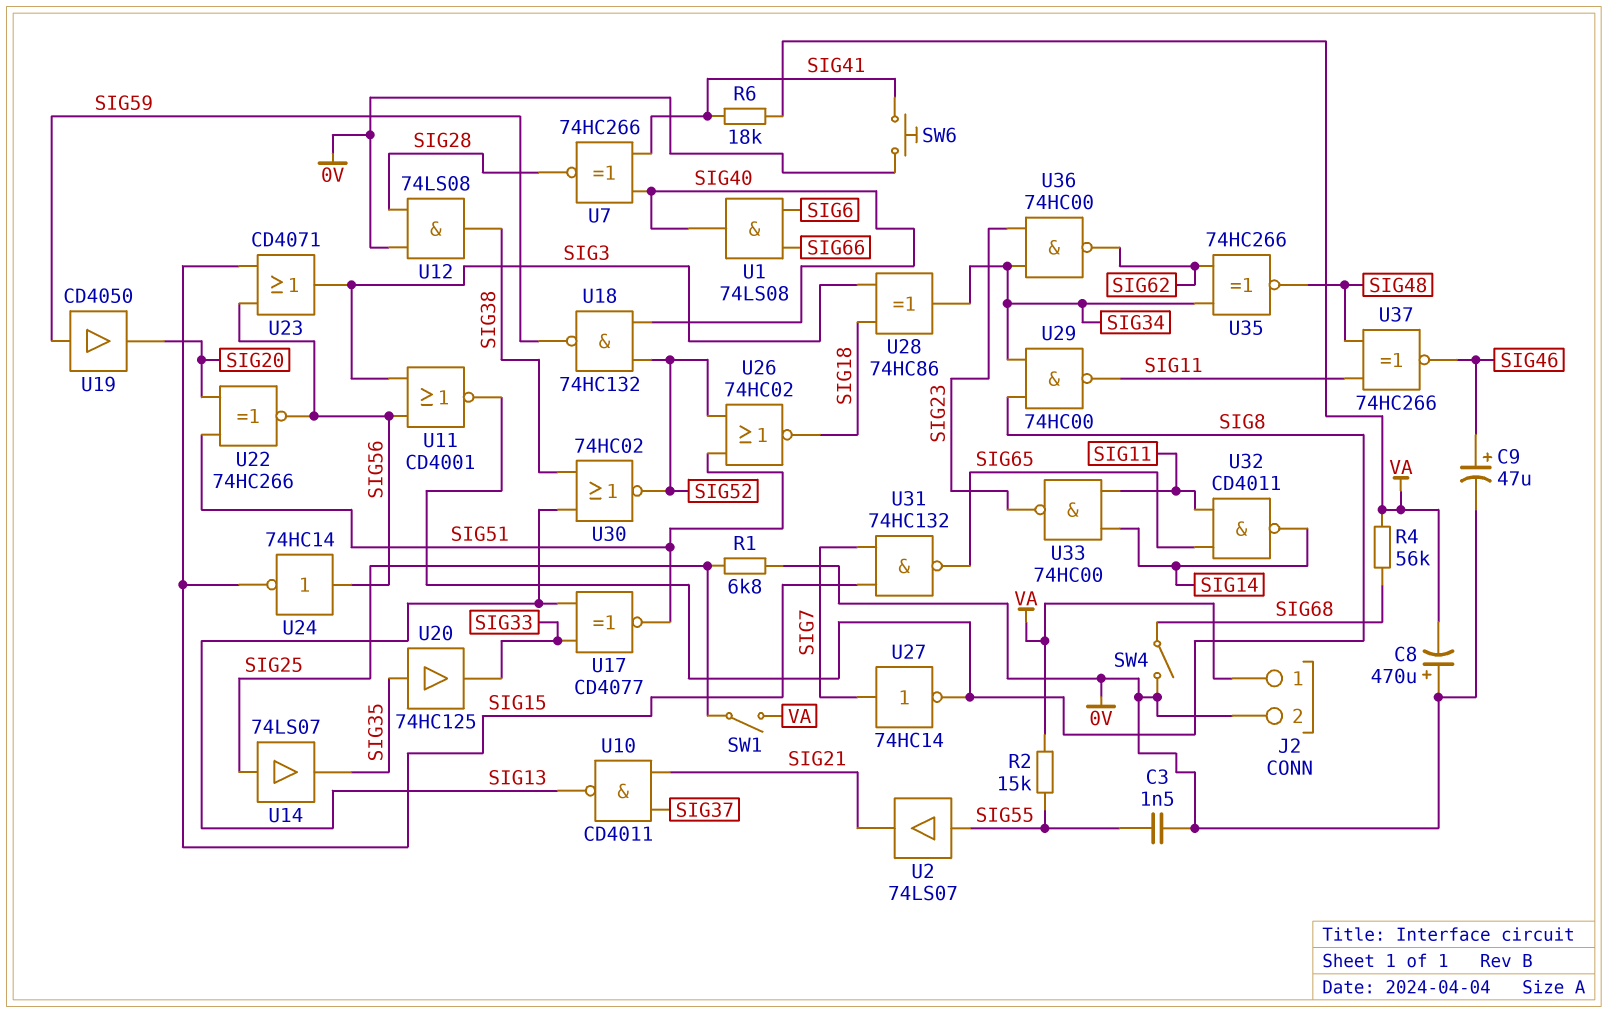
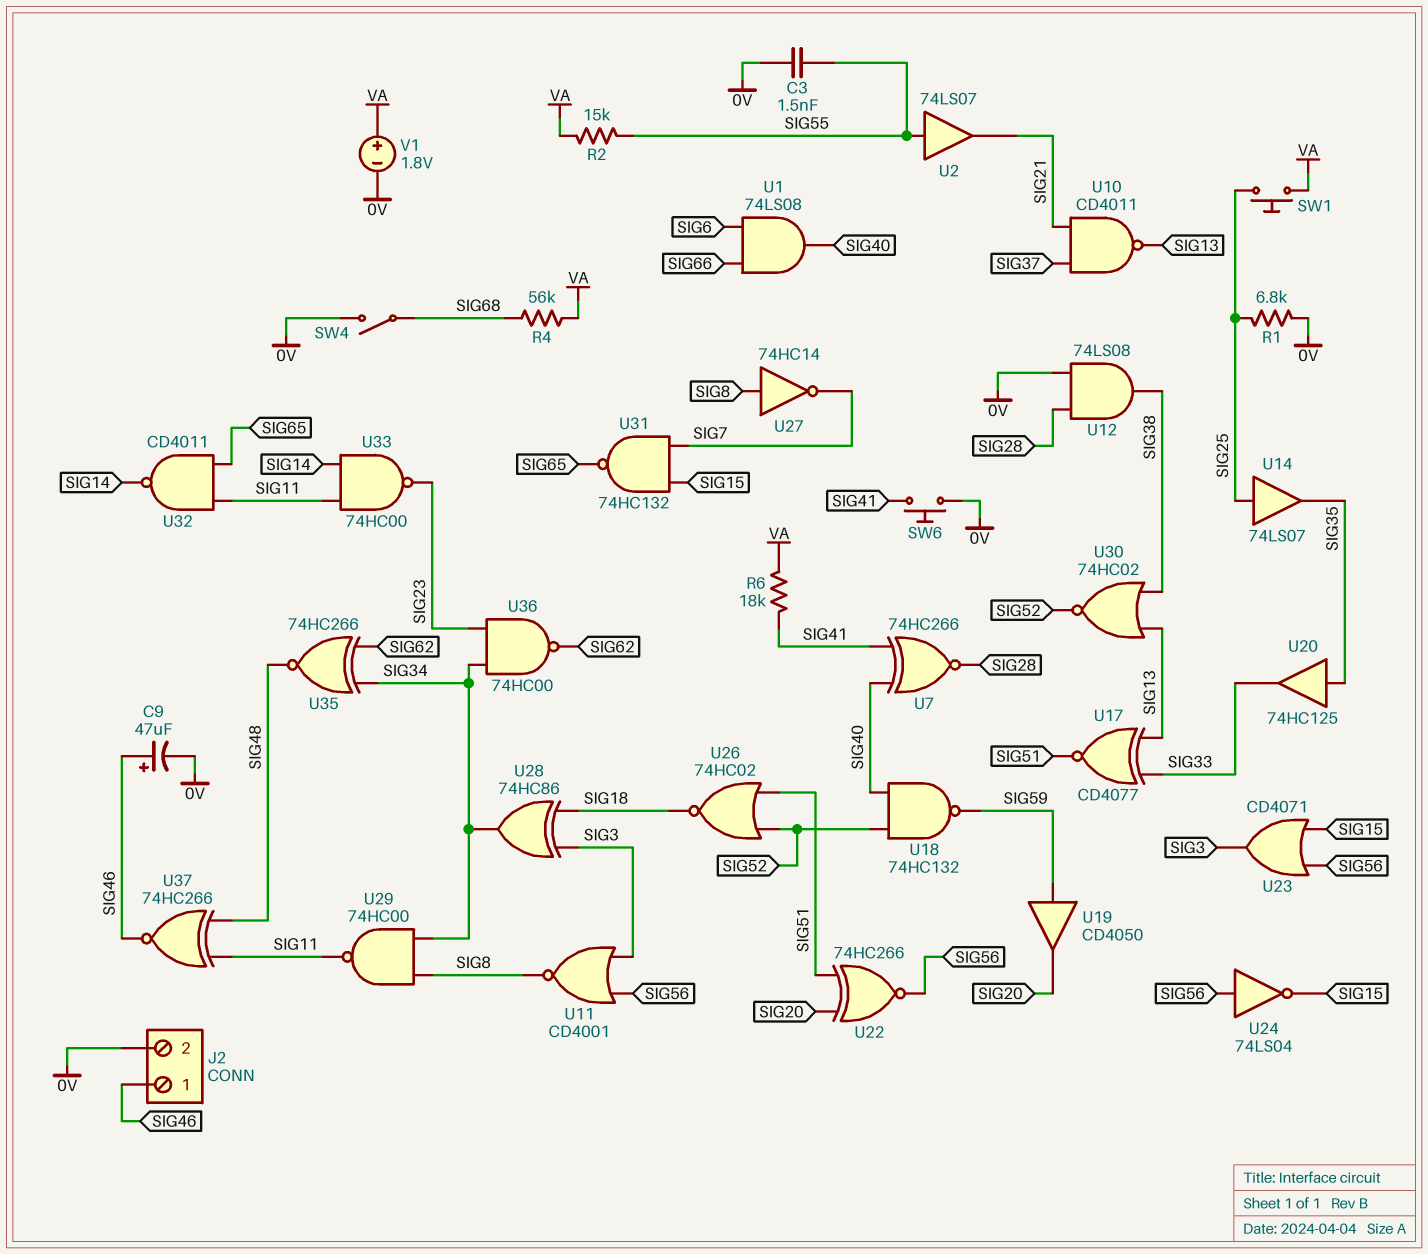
C8: 470uF (plus 0V, minus VA) -> none
J2 pin 1: VA -> SIG46
SW1: switch (SIG25, VA) -> button (SIG25, VA)
U24: NOT 74HC14 (in SIG56, out SIG15) -> NOT 74LS04 (in SIG56, out SIG15)
U27: NOT 74HC14 (in SIG7, out SIG8) -> NOT 74HC14 (in SIG8, out SIG7)
V1: none -> 1.8V (plus VA, minus 0V)

